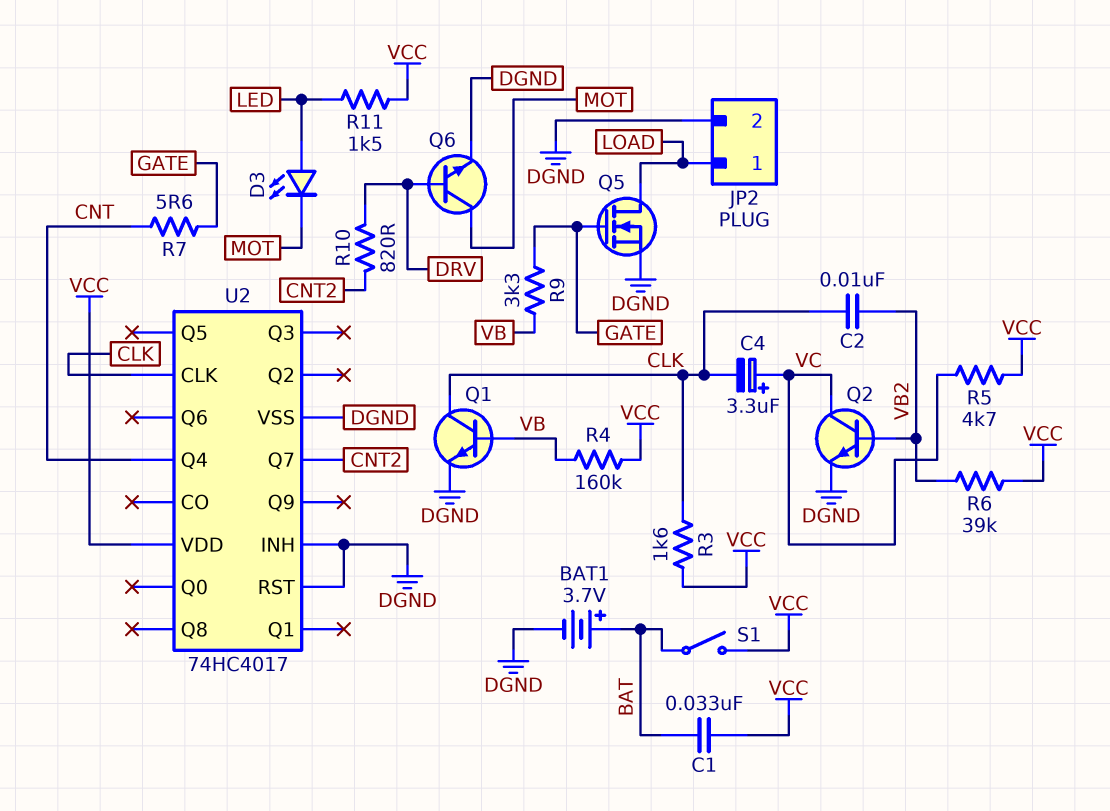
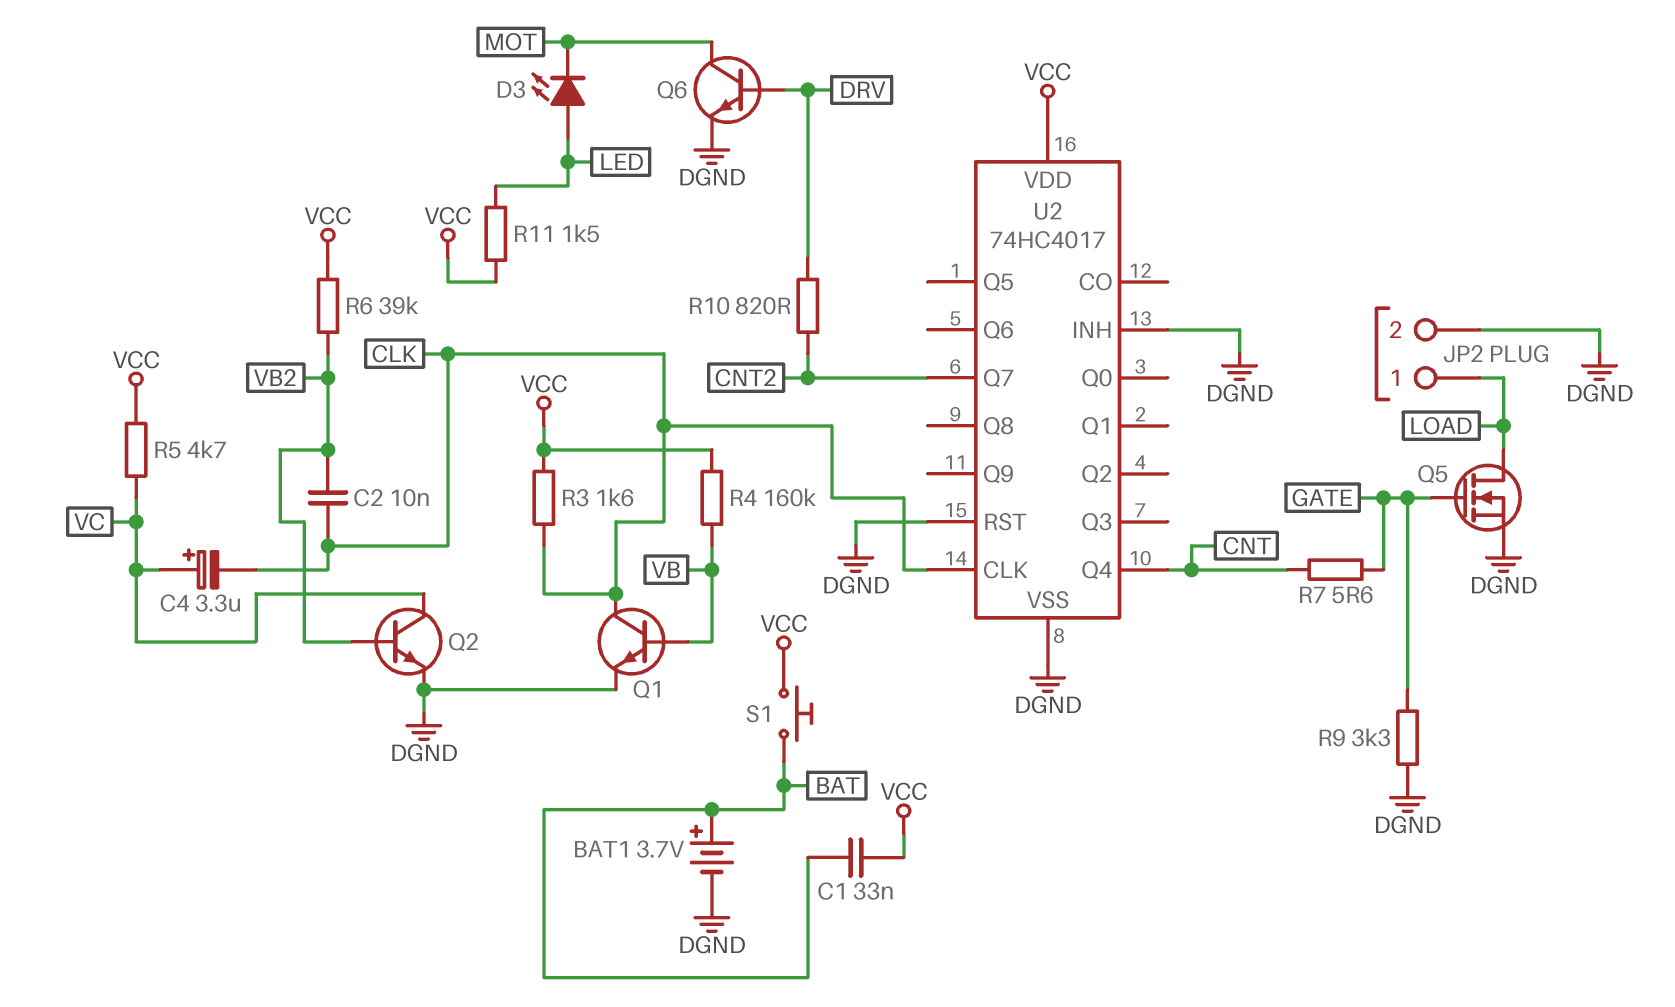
R9: 3.3k (GATE, VB) -> 3.3k (DGND, GATE)
S1: switch (BAT, VCC) -> button (BAT, VCC)

